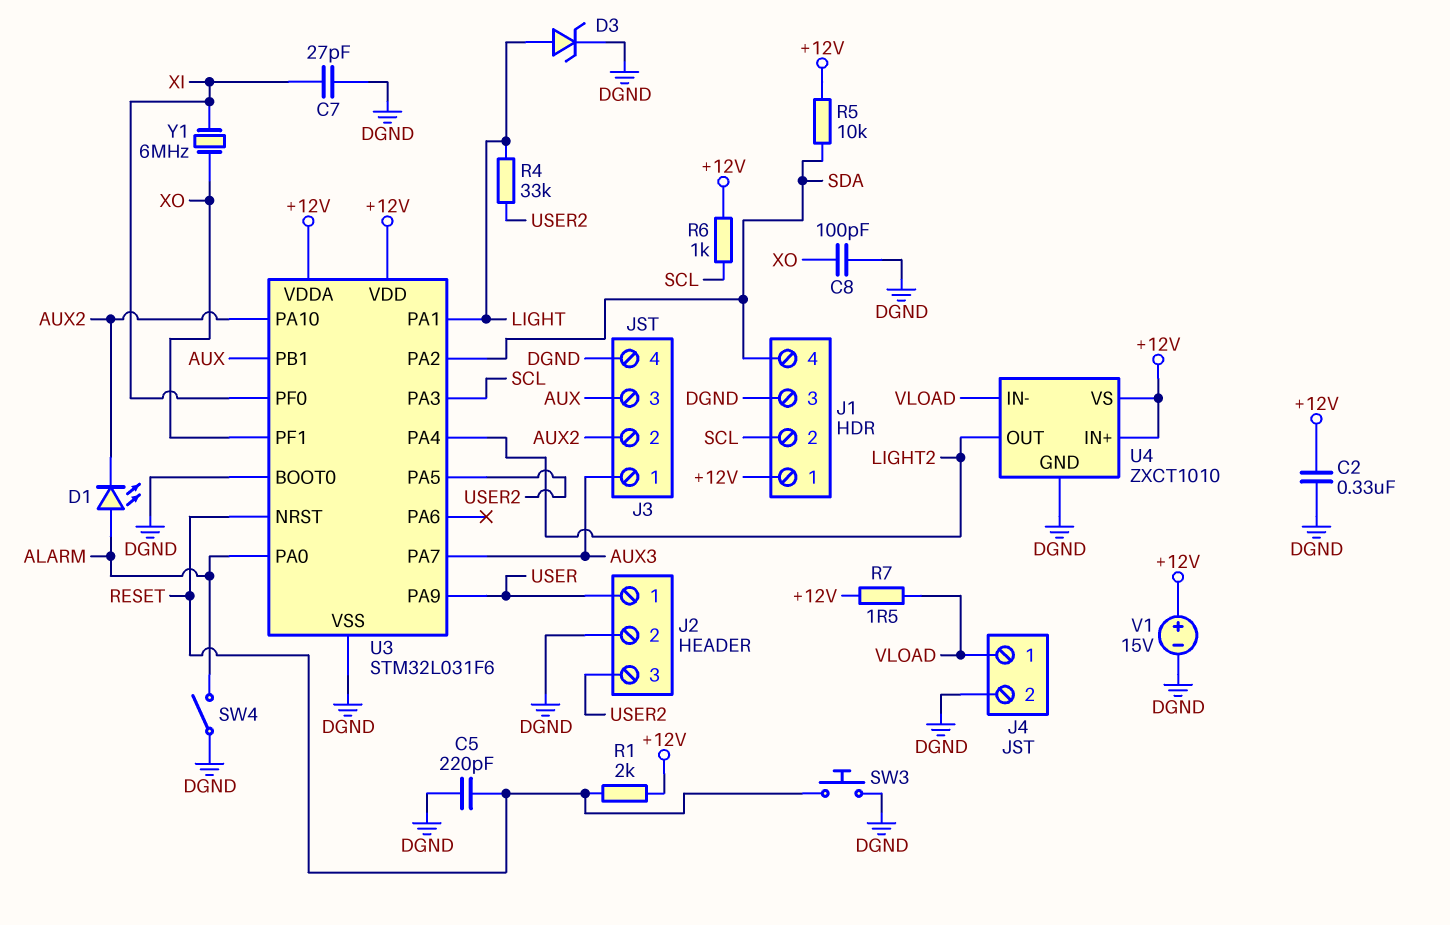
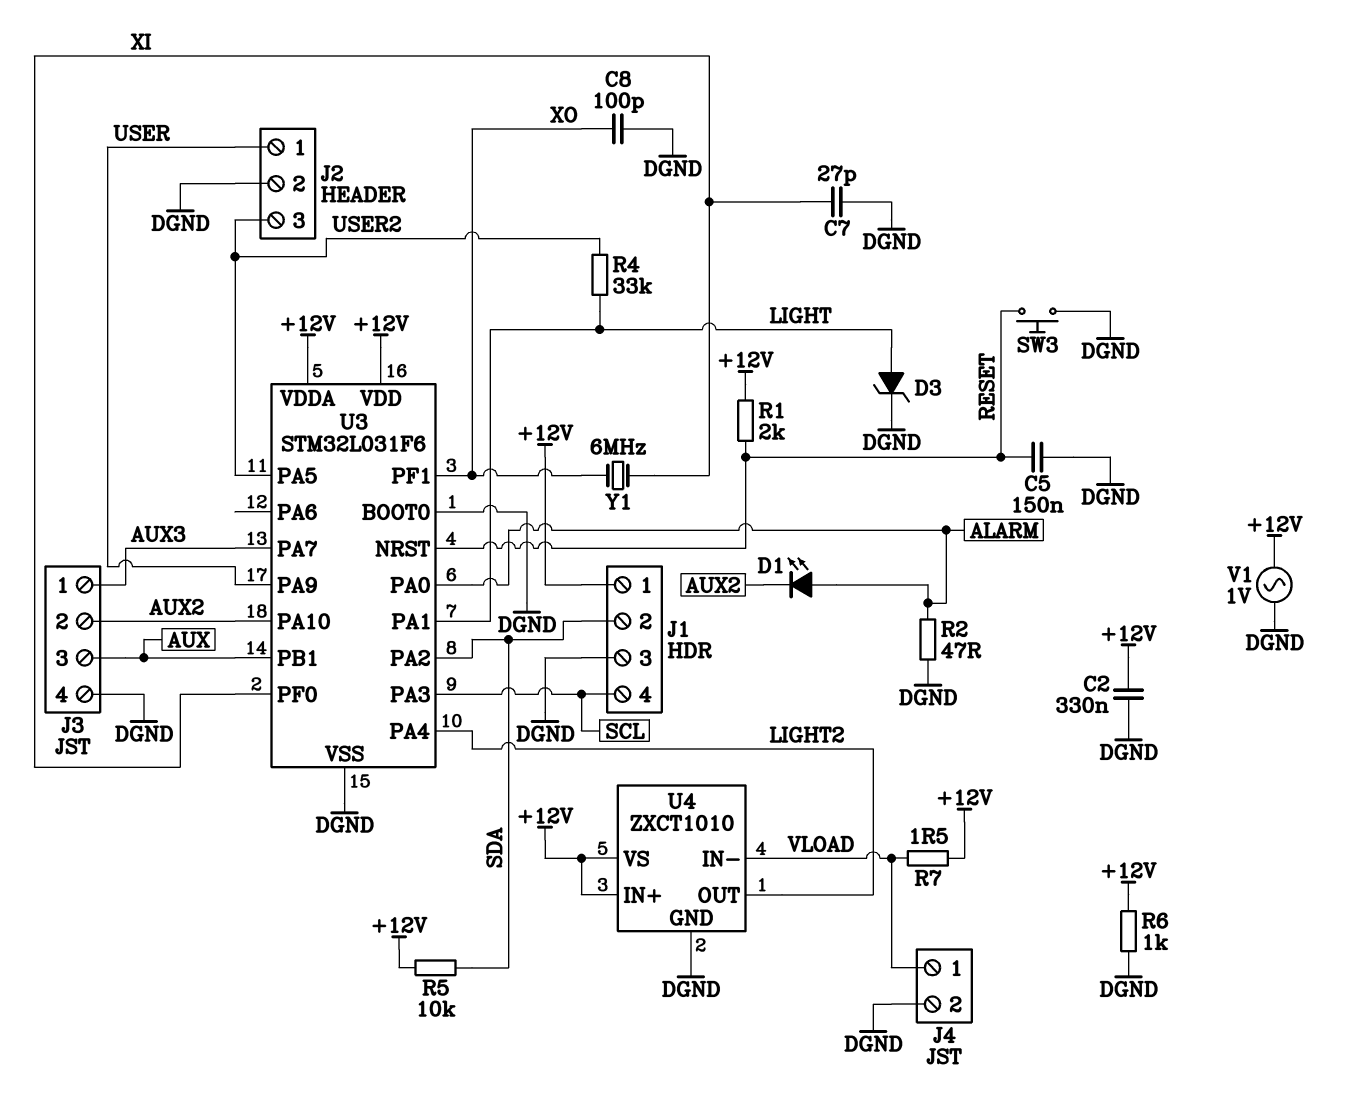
C5: 220pF (DGND, RESET) -> 150nF (DGND, RESET)
J1 pin 2: SCL -> SDA
J1 pin 4: SDA -> SCL
R2: none -> 47 (ALARM, DGND)
R6: 1k (+12V, SCL) -> 1k (+12V, DGND)
SW4: switch (ALARM, DGND) -> none
V1: 15V (plus +12V, minus DGND) -> AC 1V (+12V, DGND)

